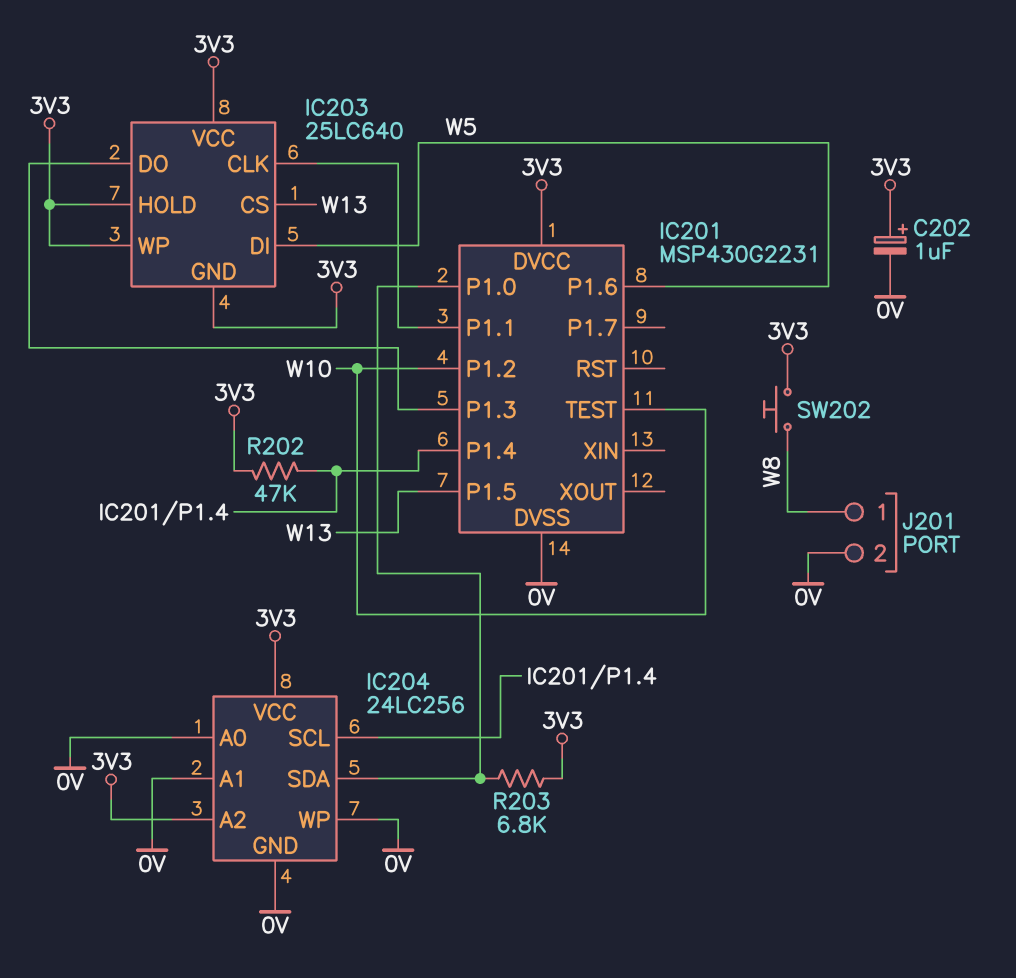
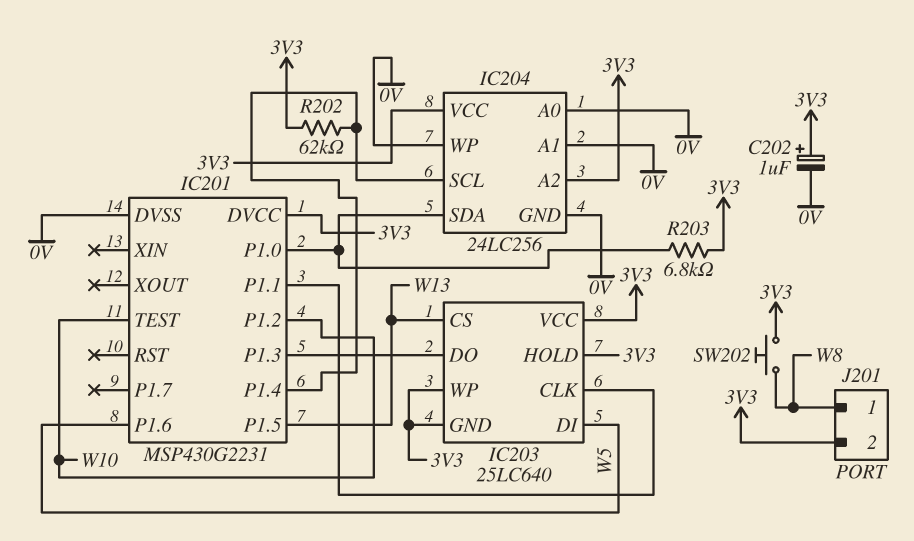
J201 pin 2: 0V -> 3V3
R202: 47k (3V3, IC201/P1.4) -> 62k (3V3, IC201/P1.4)

